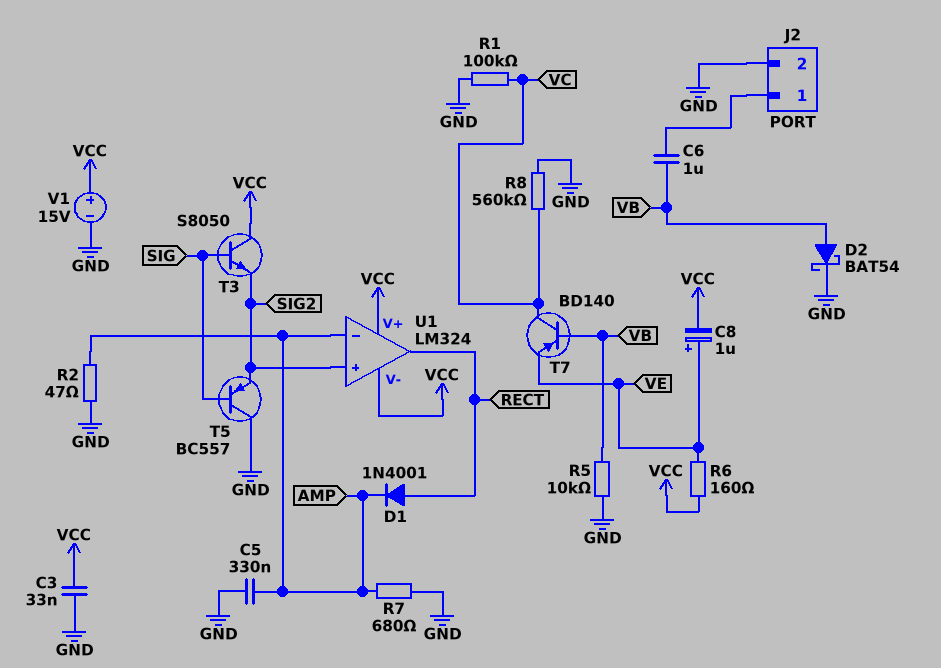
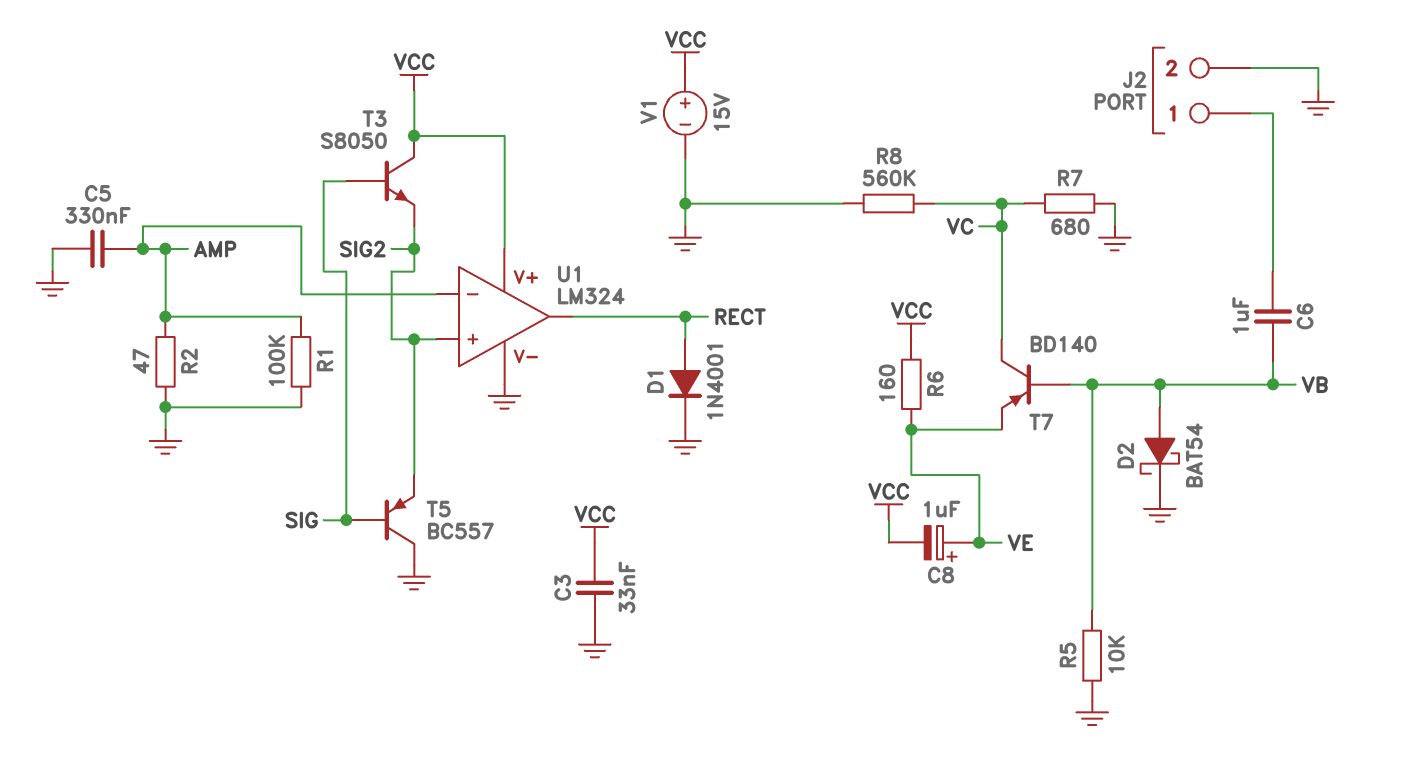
D1: diode 1N4001 (A RECT, K AMP) -> diode 1N4001 (A RECT, K GND)
R1: 100k (GND, VC) -> 100k (AMP, GND)
R7: 680 (AMP, GND) -> 680 (GND, VC)
U1 pin V-: VCC -> GND

